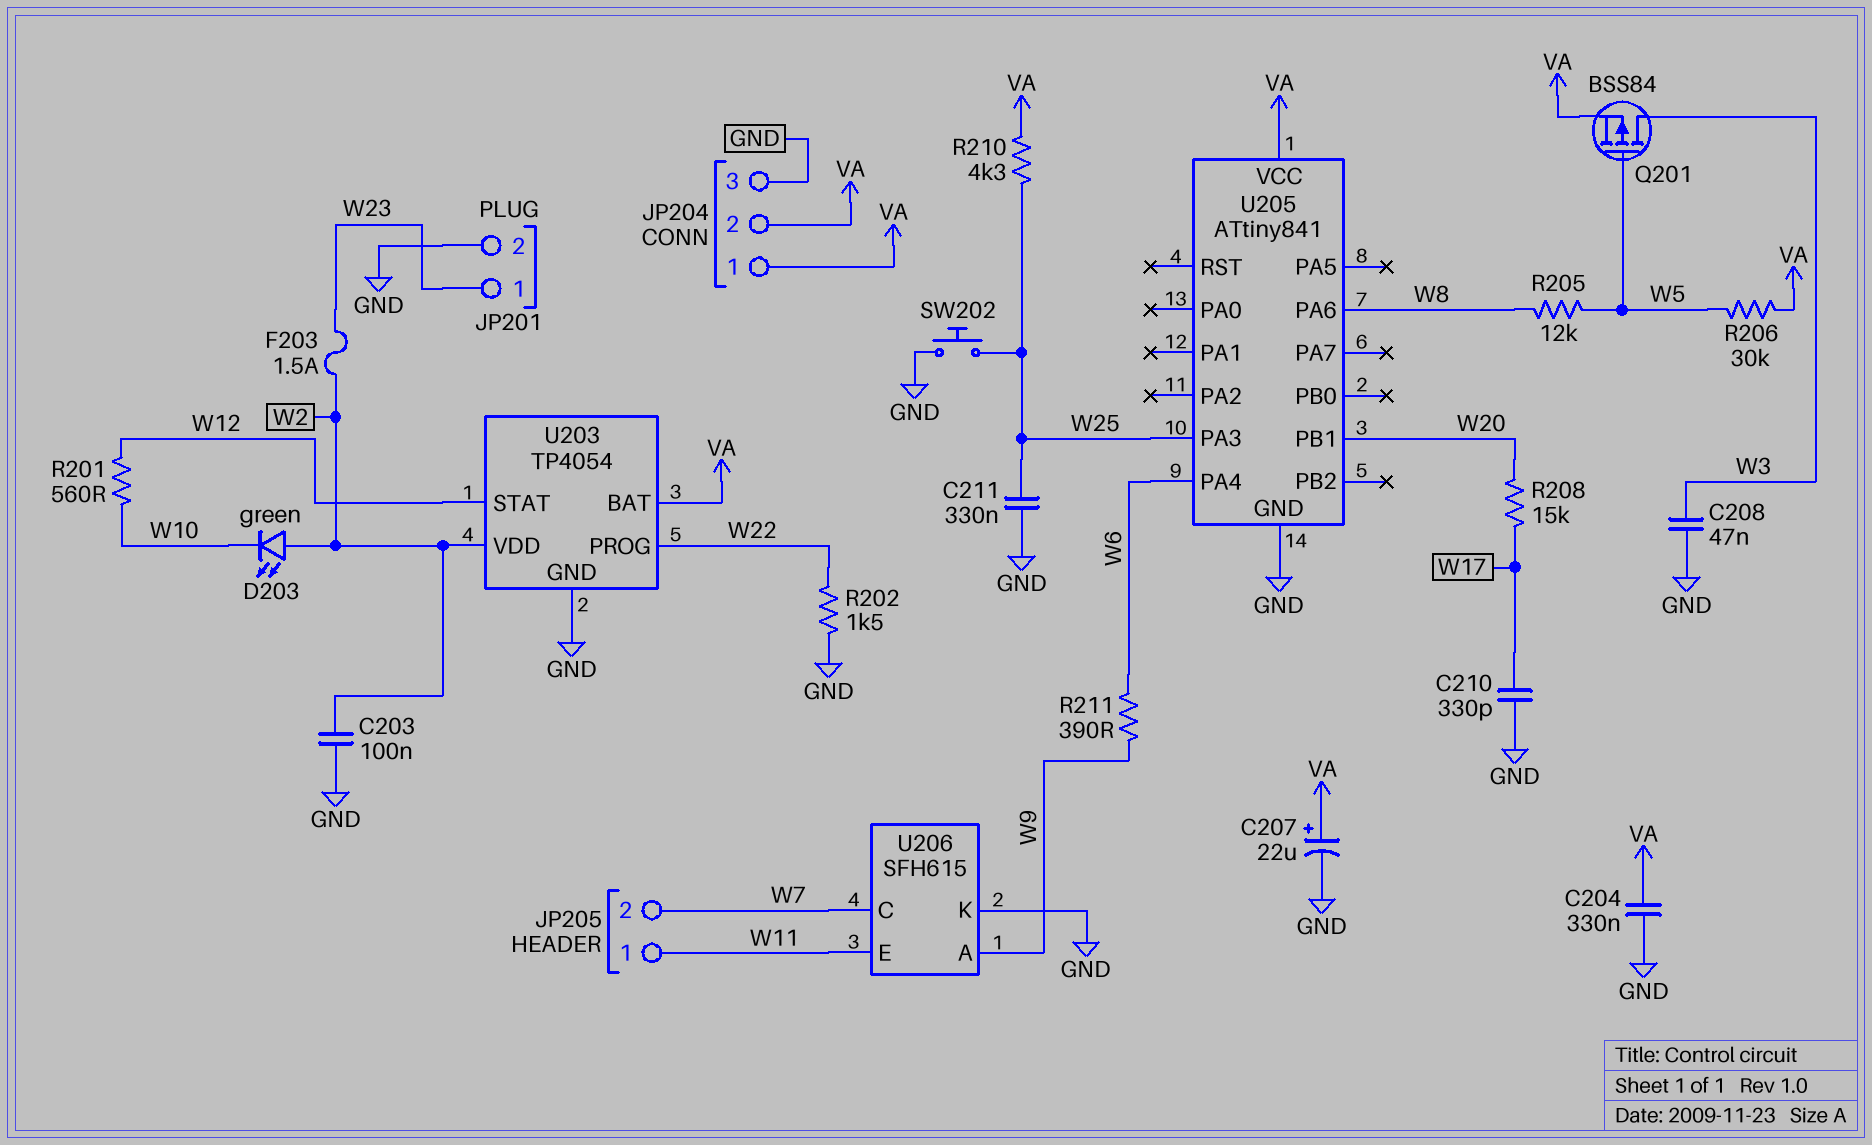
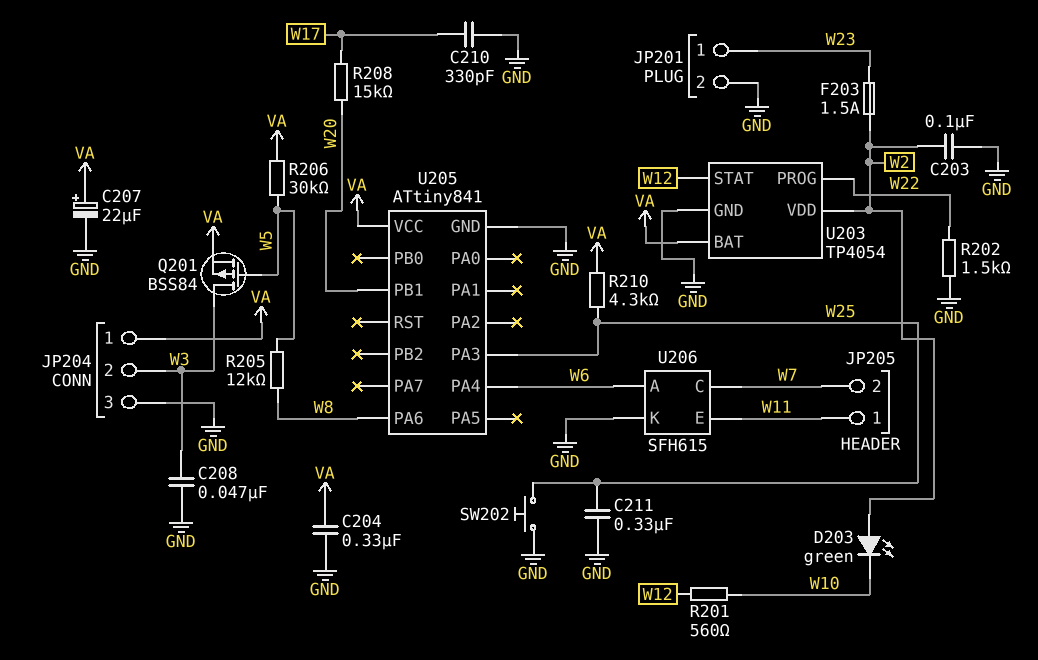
JP204 pin 2: VA -> W3
R211: 390 (W6, W9) -> none
U206 pin A: W9 -> W6

